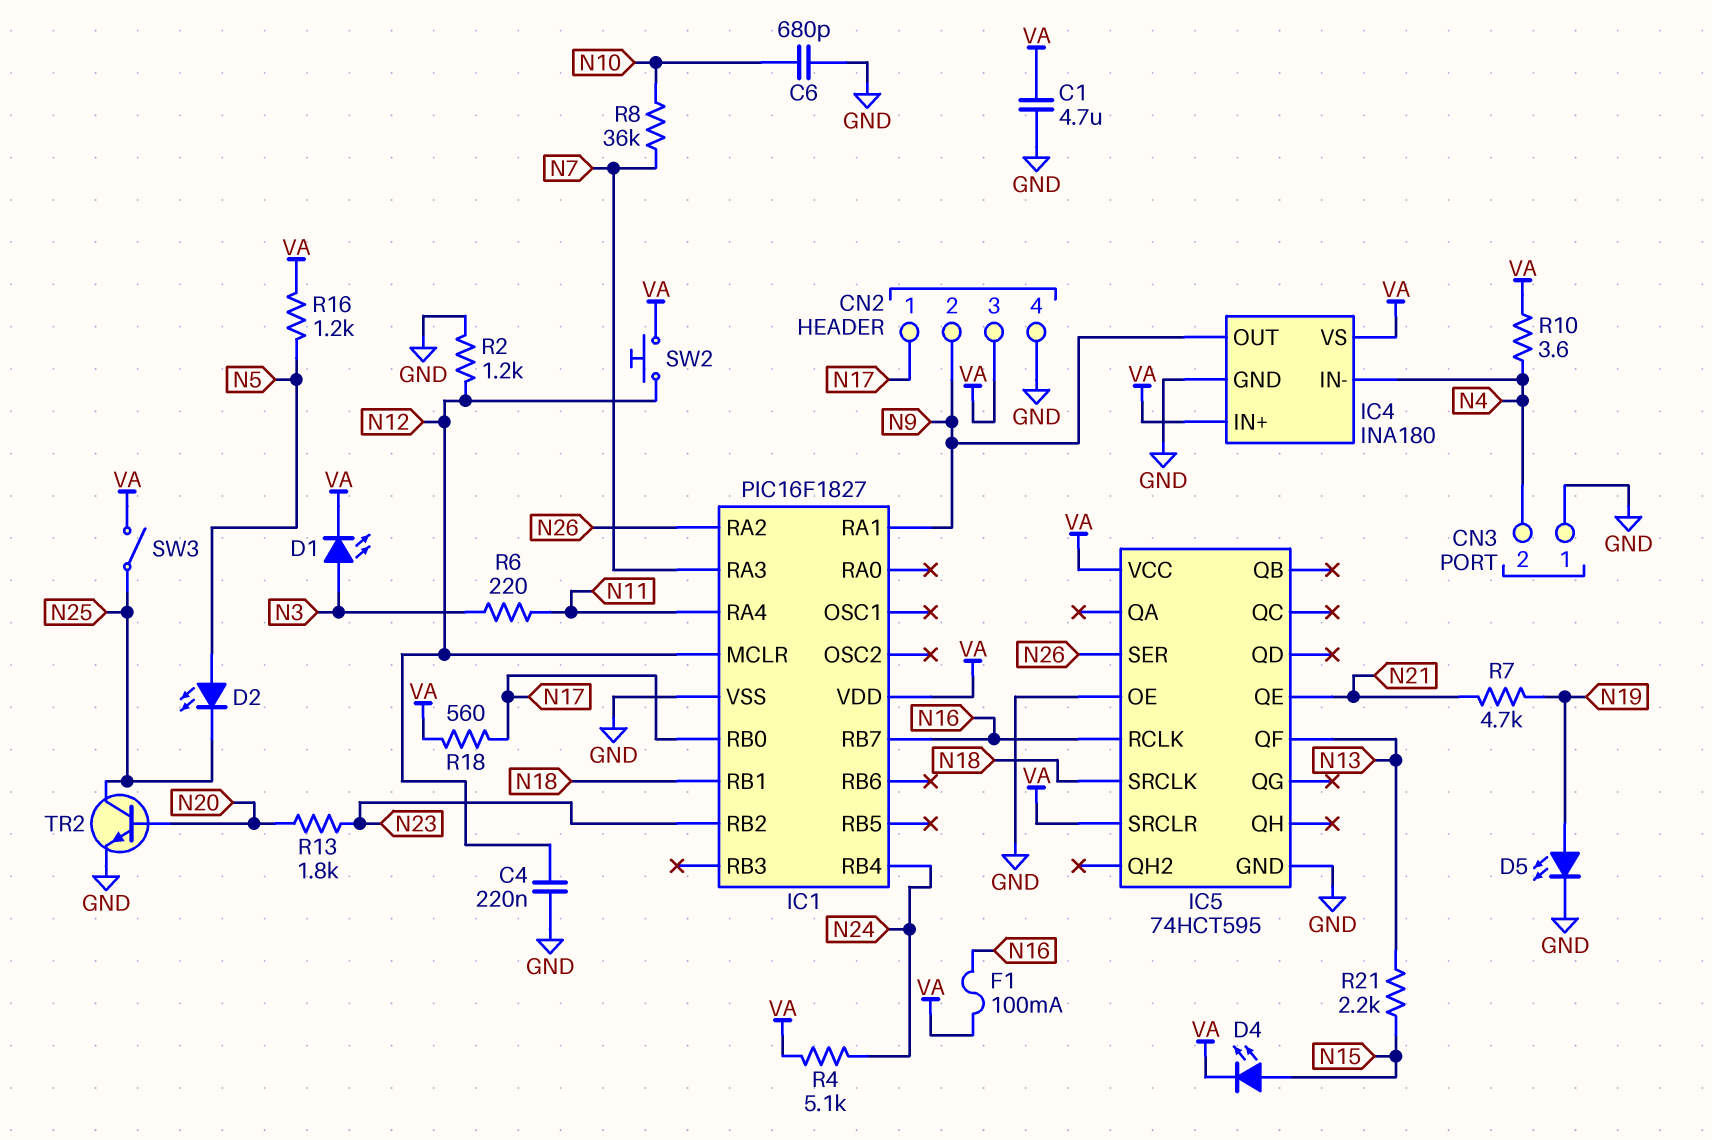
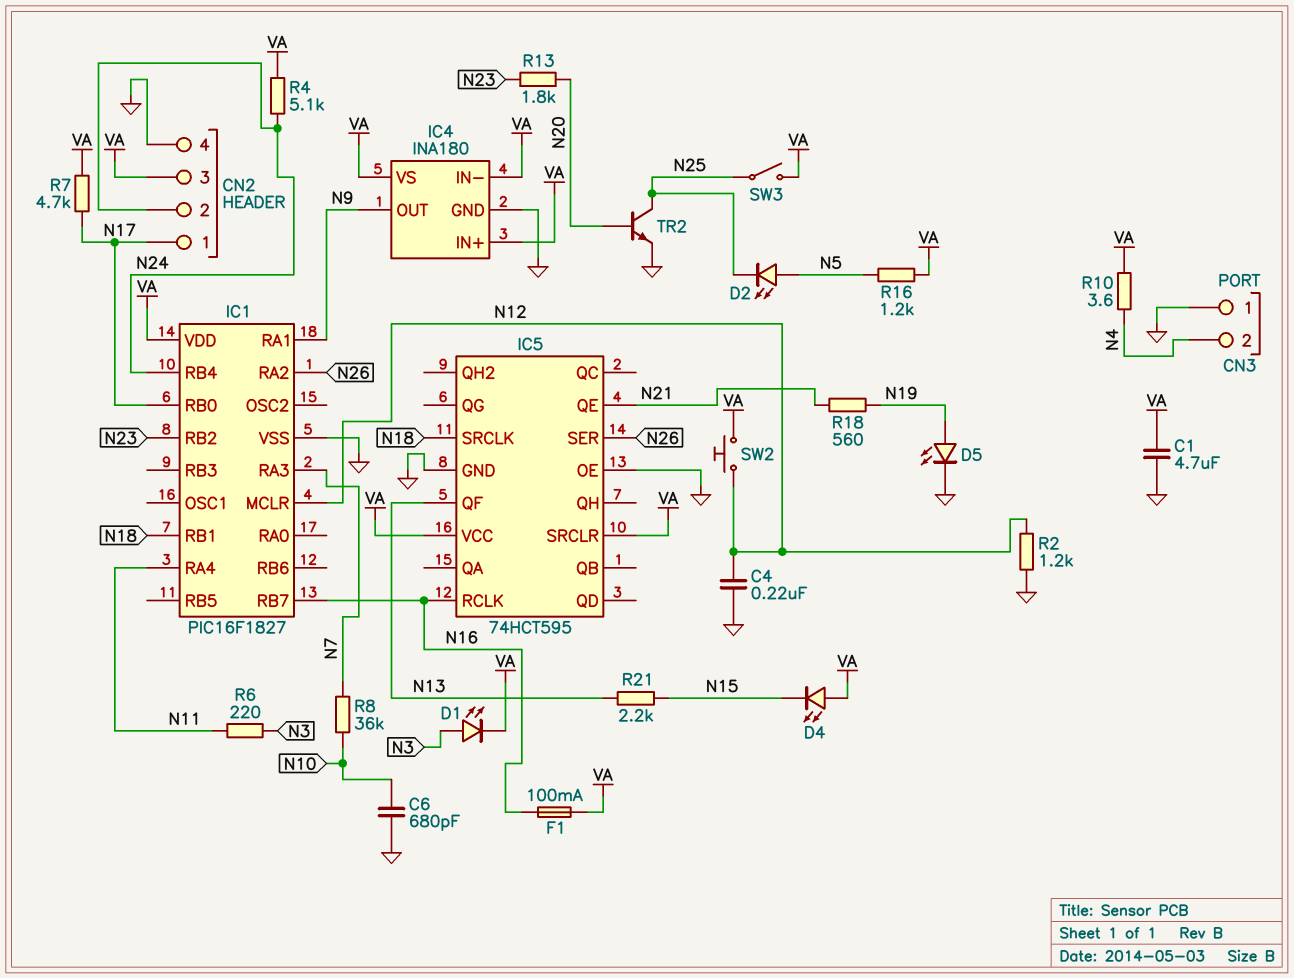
CN2 pin 2: N9 -> N24
D4: LED (A N15, K VA) -> LED (A VA, K N15)
IC4 pin IN-: N4 -> VA
R7: 4.7k (N19, N21) -> 4.7k (N17, VA)
R18: 560 (N17, VA) -> 560 (N19, N21)

